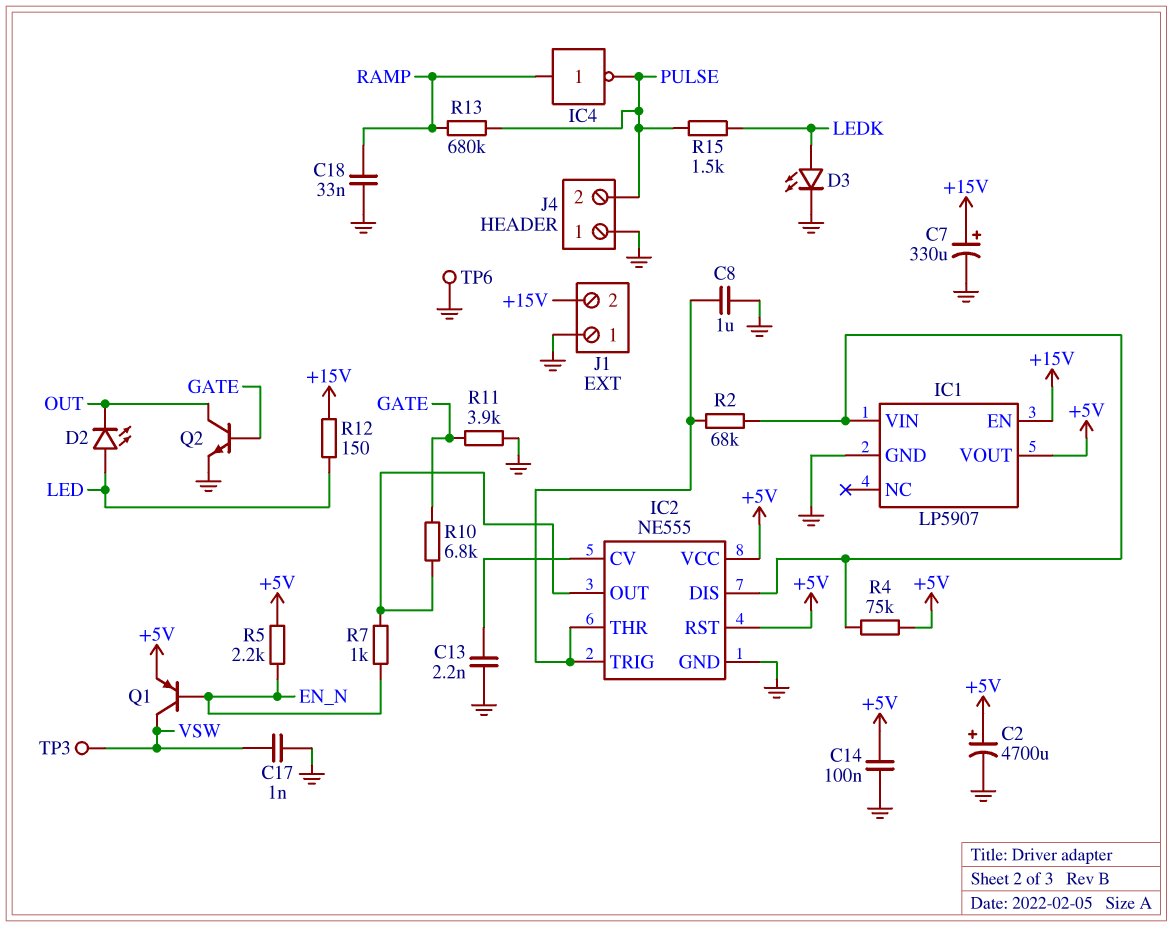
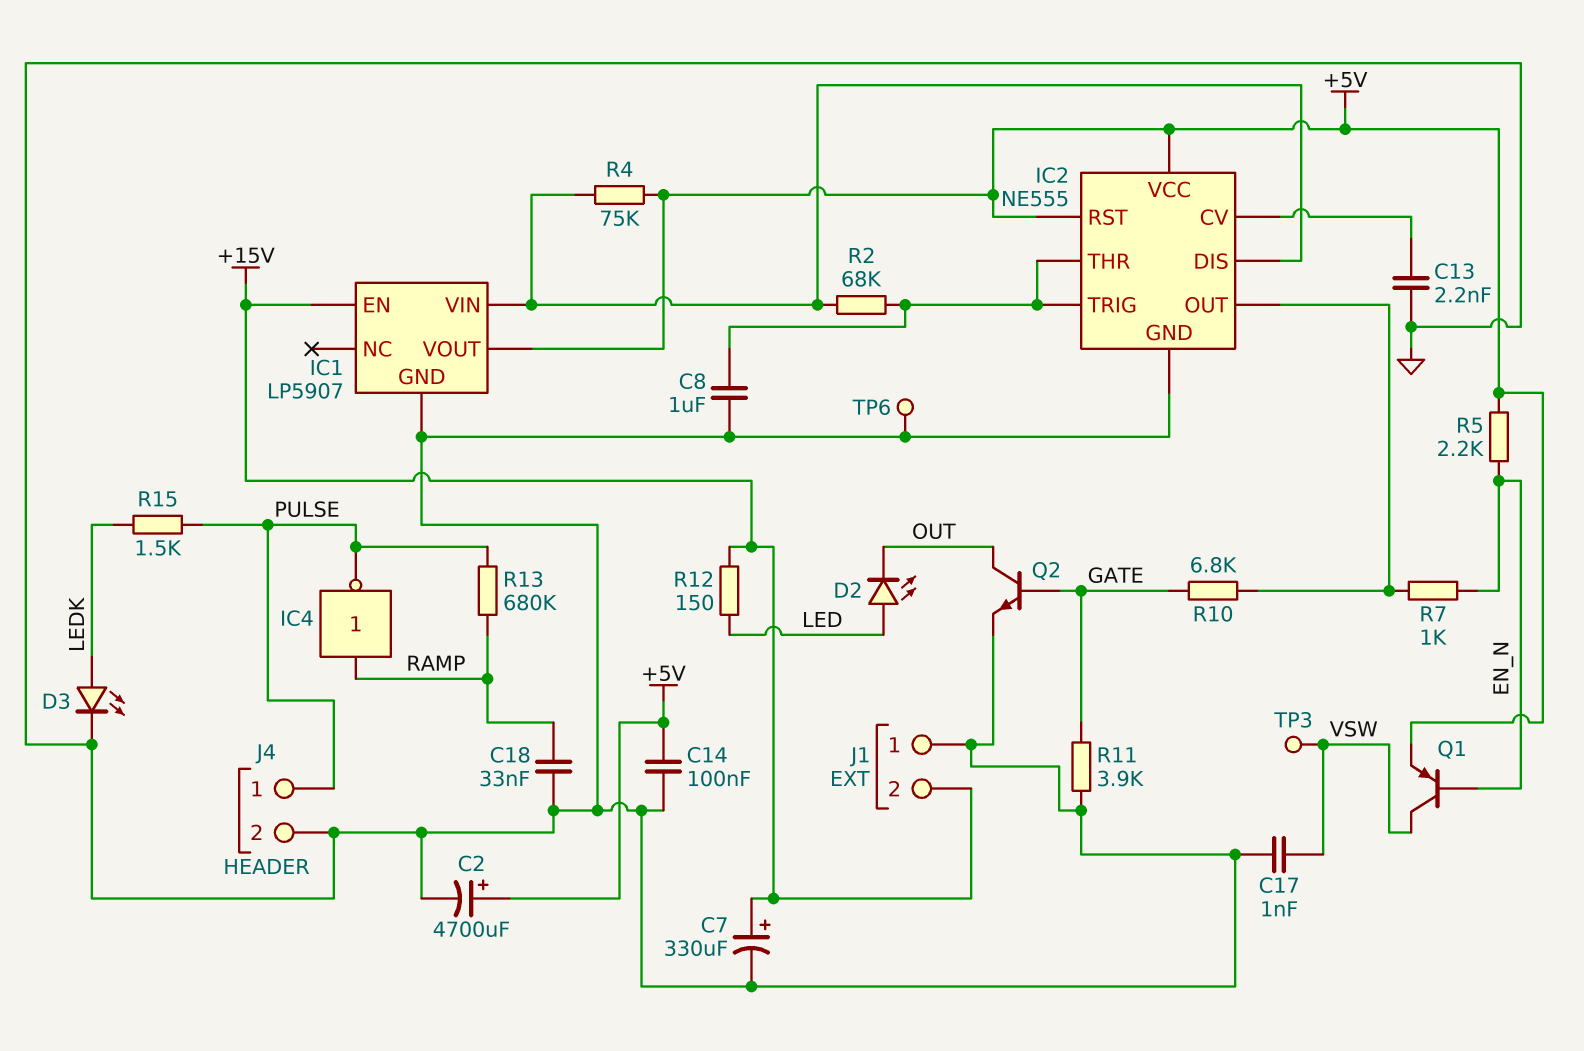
J4 pin 1: GND -> PULSE
J4 pin 2: PULSE -> GND

